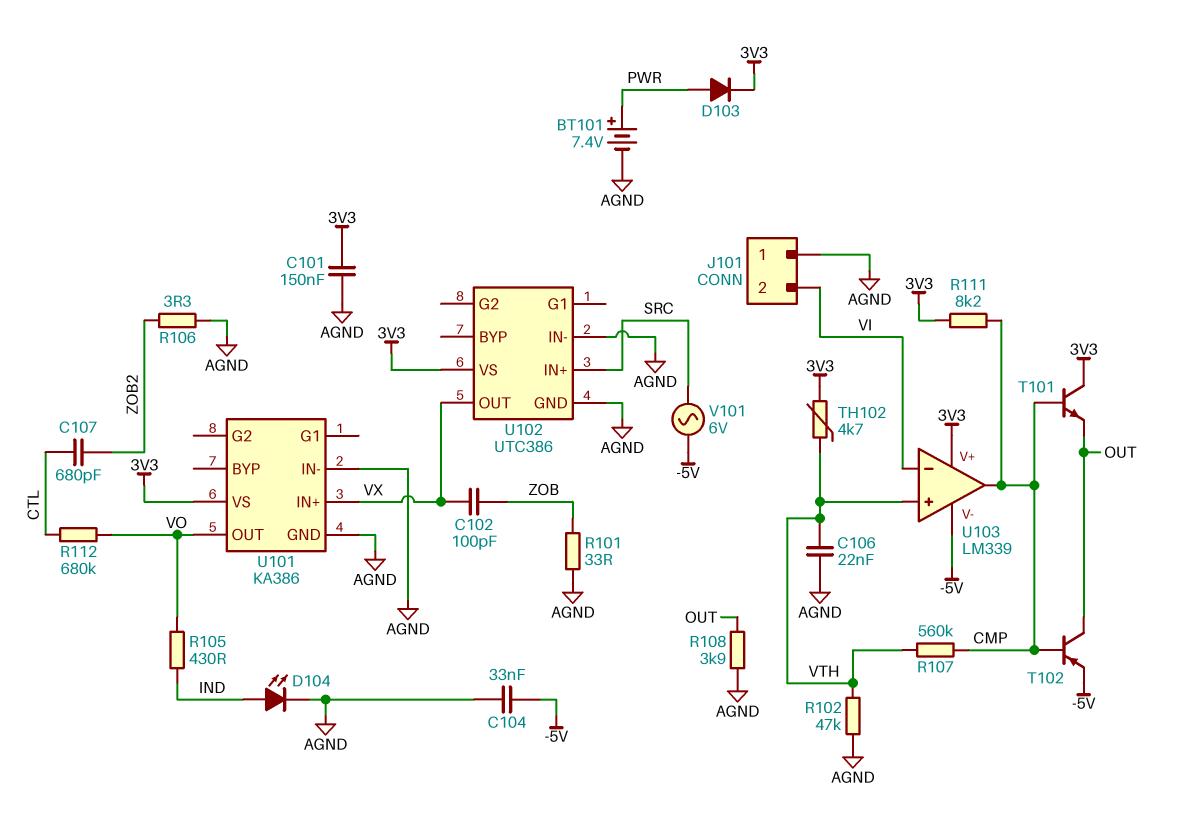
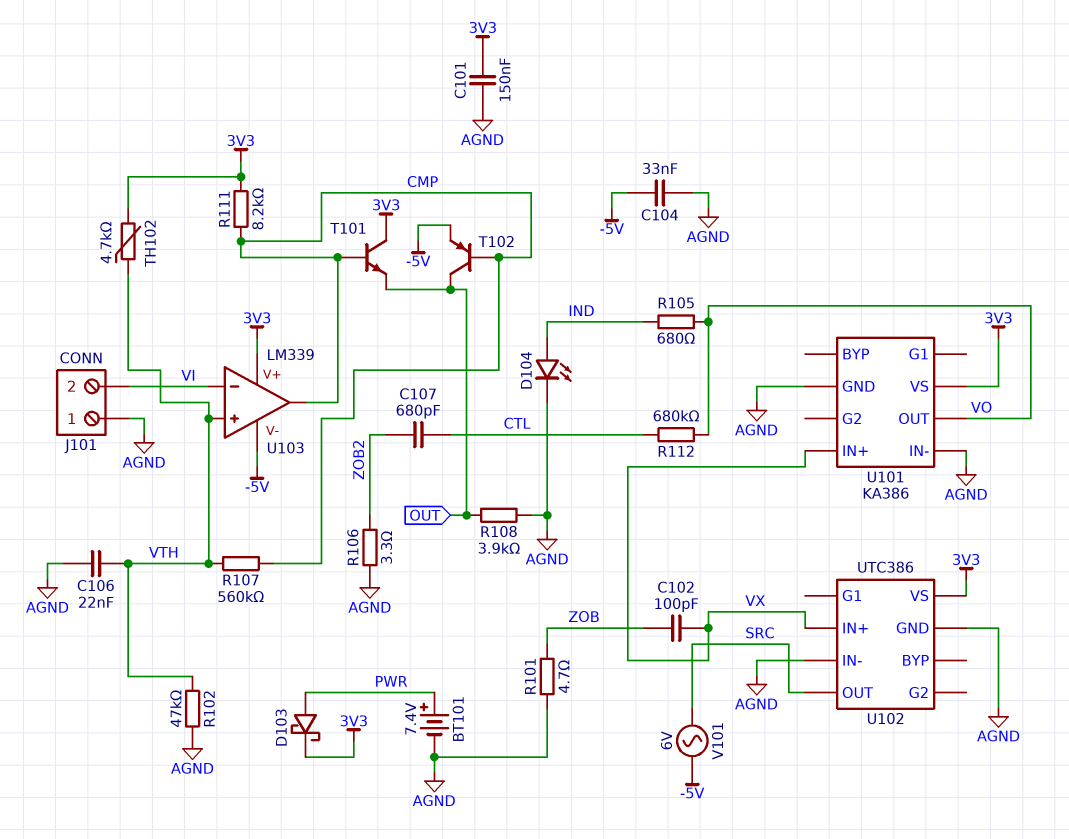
D103: diode (A PWR, K 3V3) -> schottky (A PWR, K 3V3)
R101: 33 (AGND, ZOB) -> 4.7 (AGND, ZOB)
R105: 430 (IND, VO) -> 680 (IND, VO)
U102 pin IN+: SRC -> VX
U102 pin OUT: VX -> SRC

